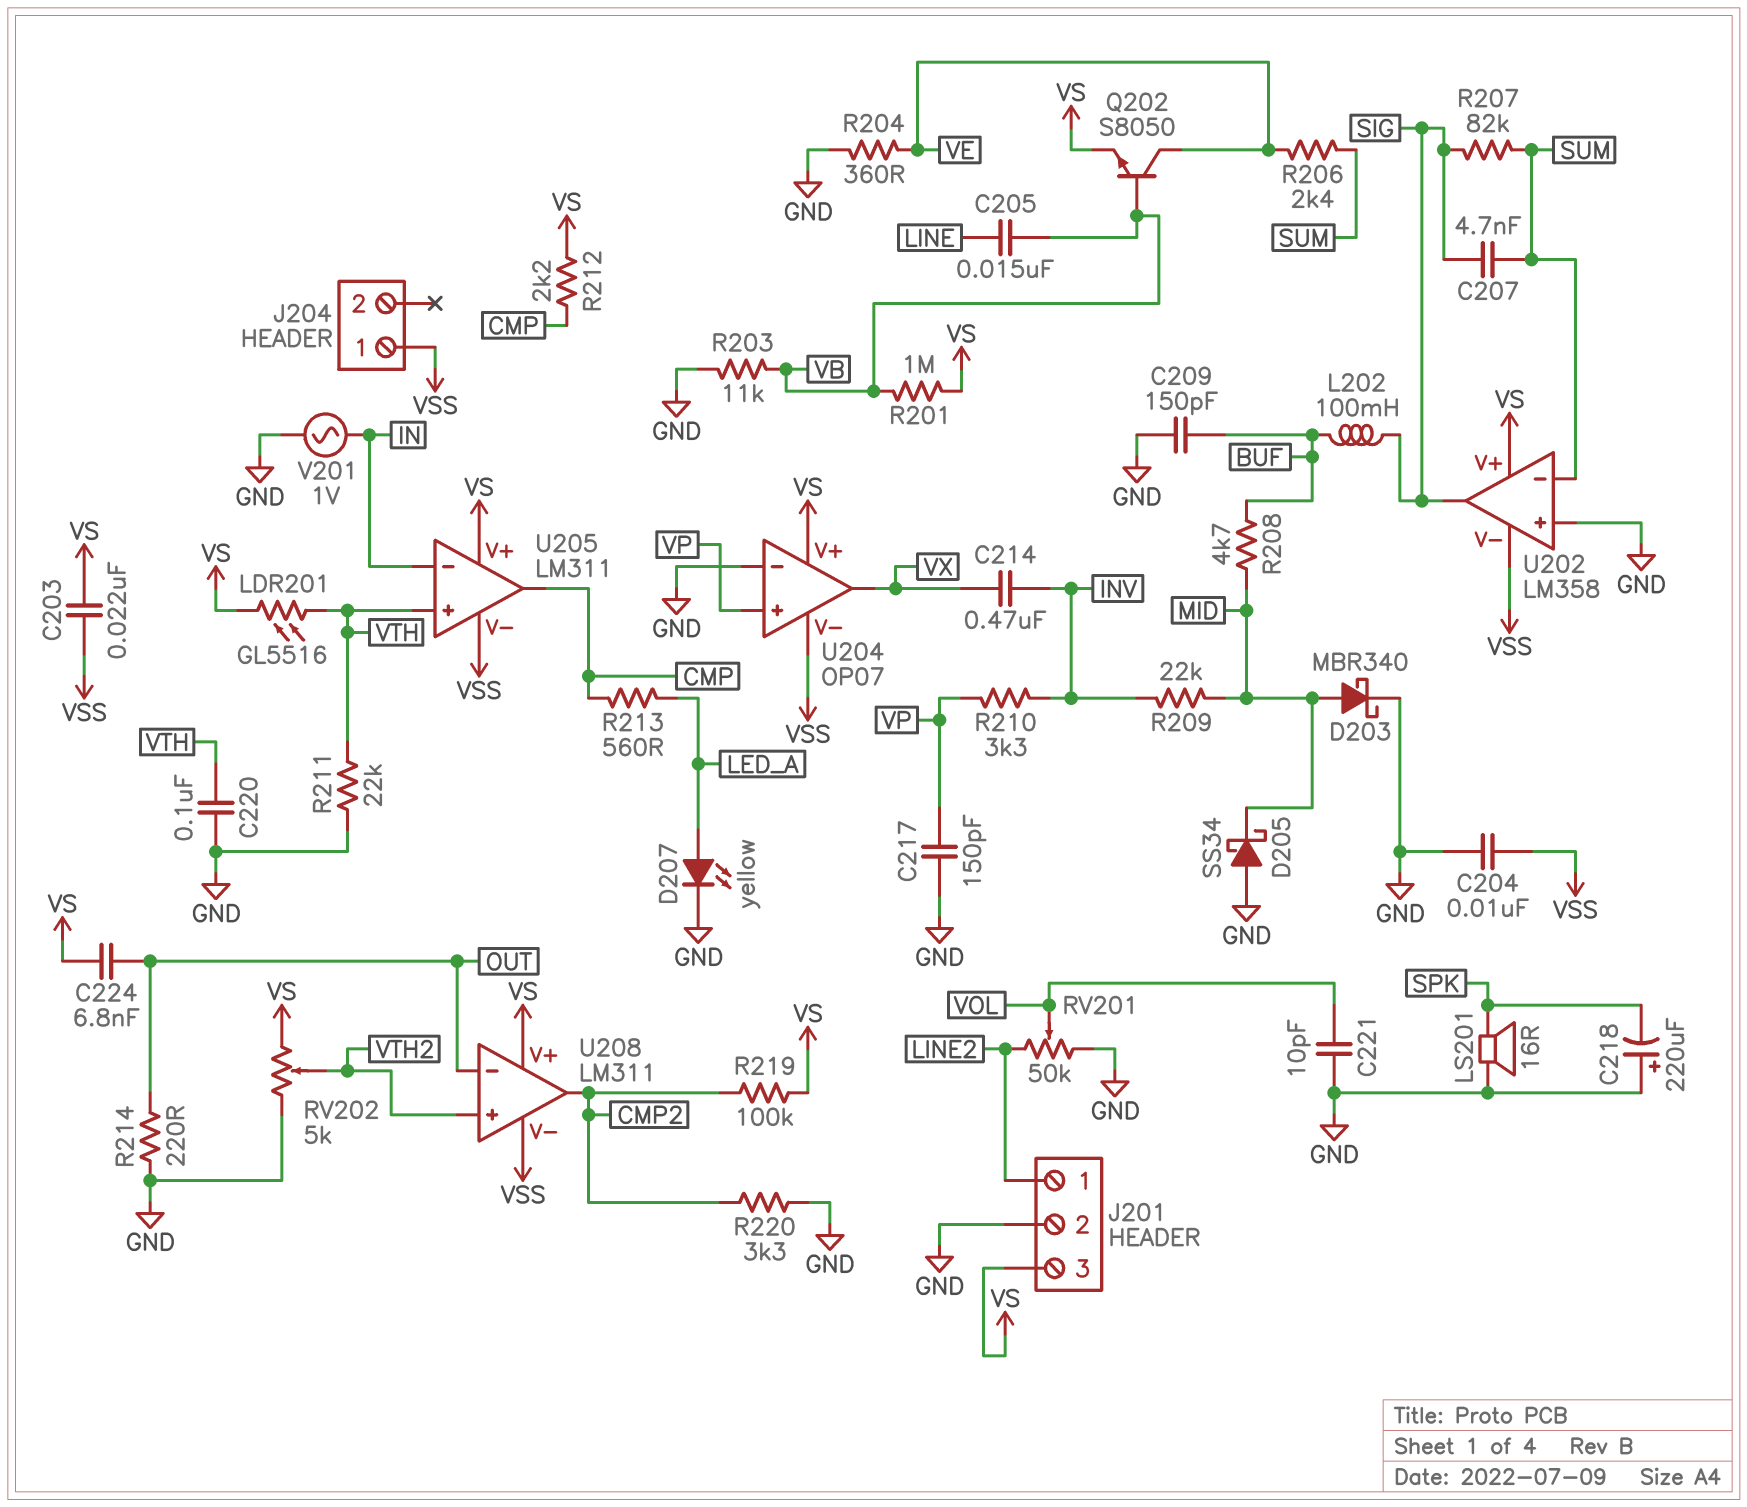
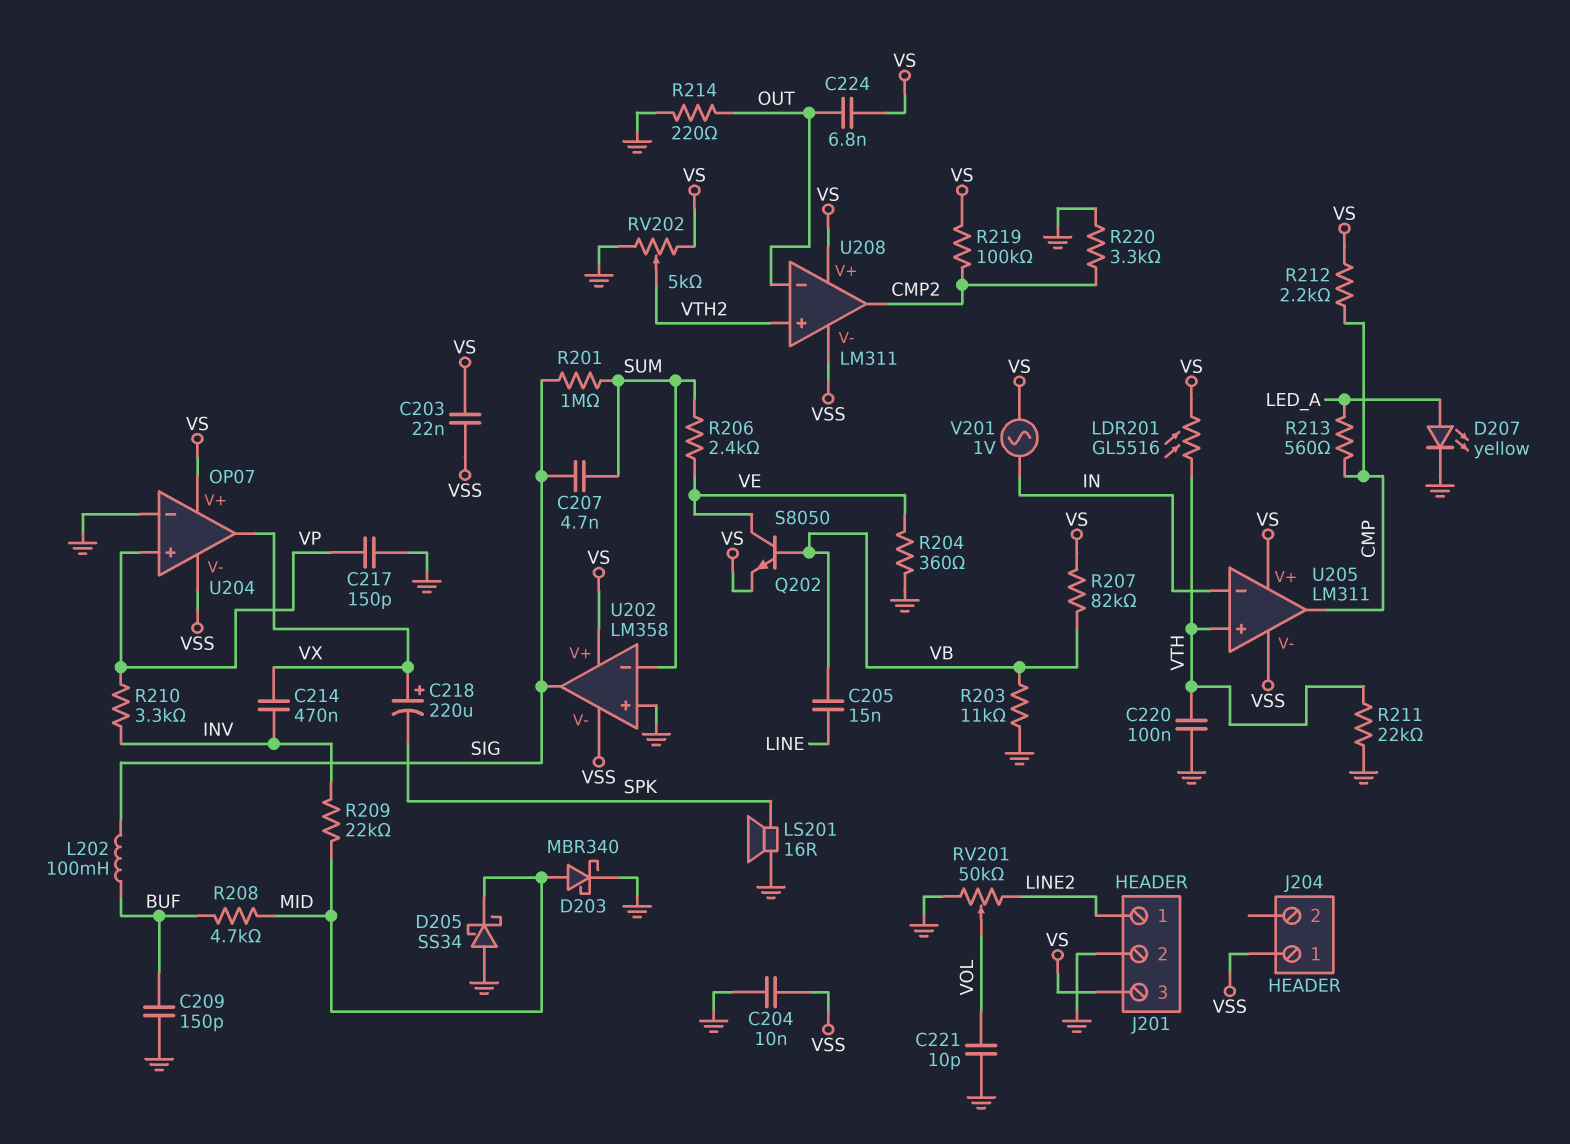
C218: 220uF (plus GND, minus SPK) -> 220uF (plus VX, minus SPK)
R201: 1M (VB, VS) -> 1M (SIG, SUM)
R207: 82k (SIG, SUM) -> 82k (VB, VS)
V201: AC 1V (GND, IN) -> AC 1V (IN, VS)

